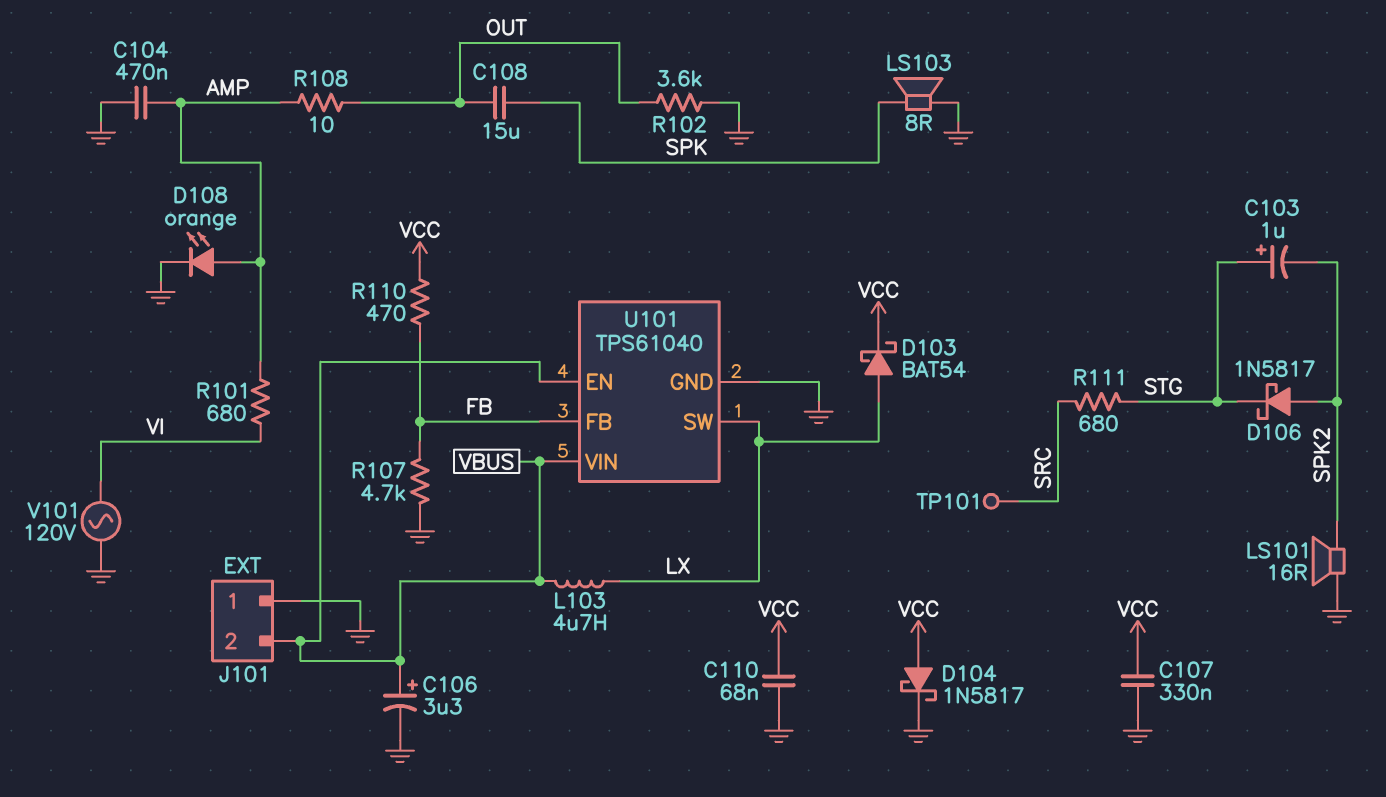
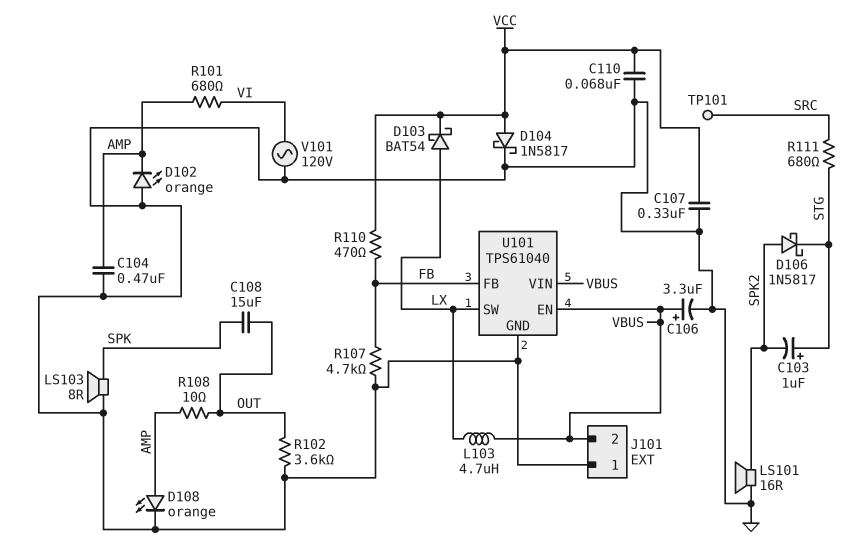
D102: none -> LED orange (A GND, K AMP)

